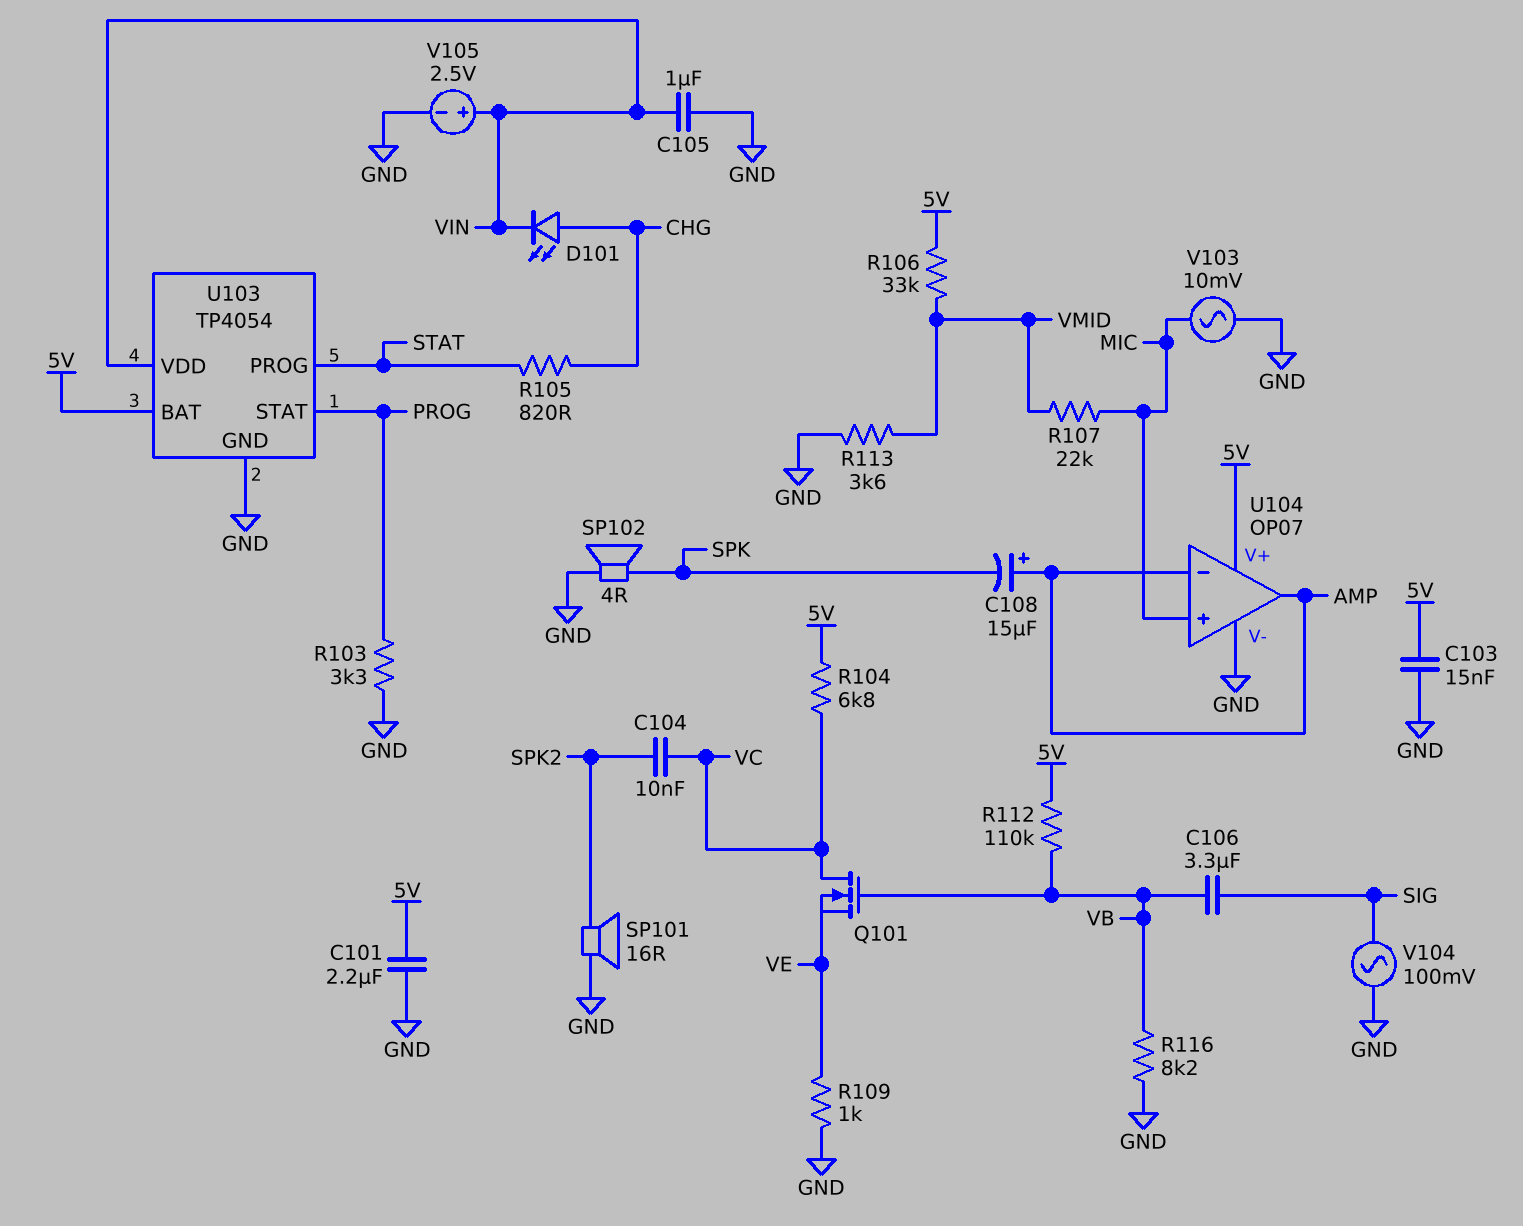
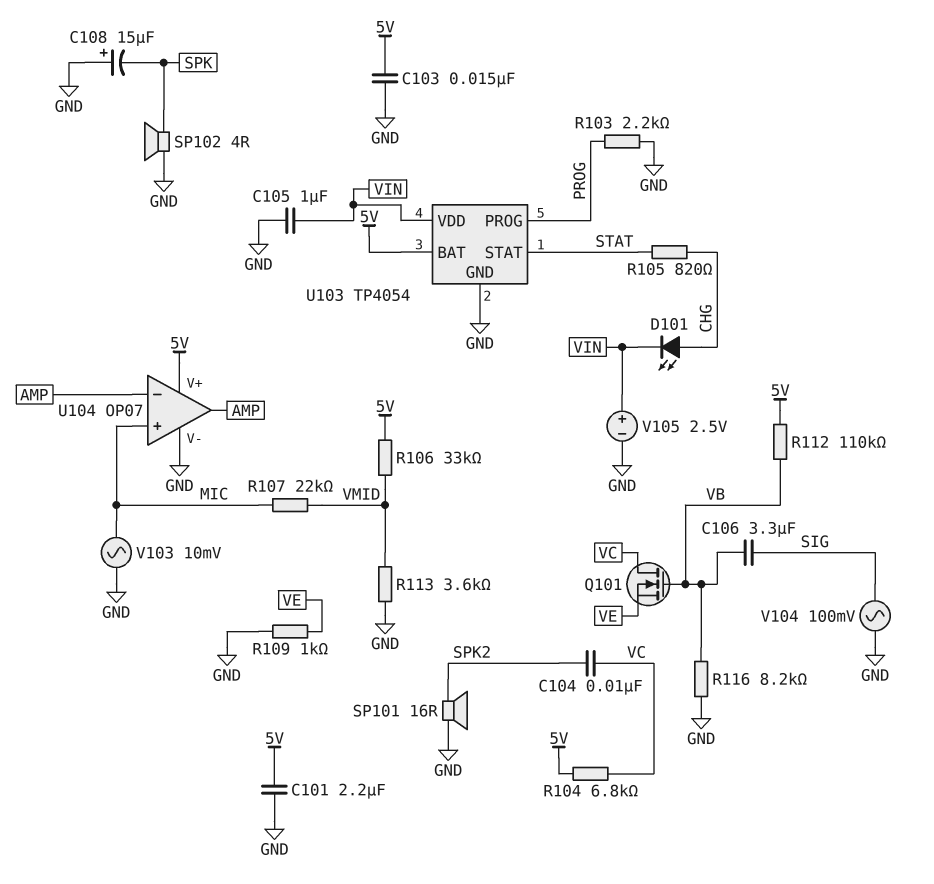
C108: 15uF (plus AMP, minus SPK) -> 15uF (plus GND, minus SPK)
R103: 3.3k (GND, PROG) -> 2.2k (GND, PROG)
U103 pin PROG: STAT -> PROG
U103 pin STAT: PROG -> STAT

